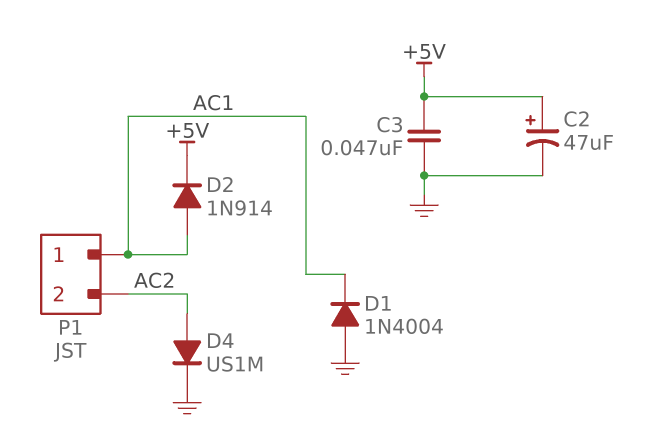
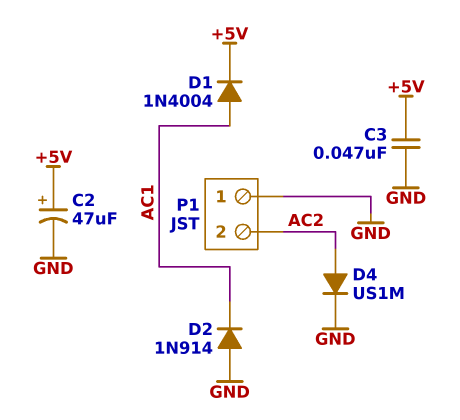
D1: diode 1N4004 (A GND, K AC1) -> diode 1N4004 (A AC1, K +5V)
D2: diode 1N914 (A AC1, K +5V) -> diode 1N914 (A GND, K AC1)
P1 pin 1: AC1 -> GND

